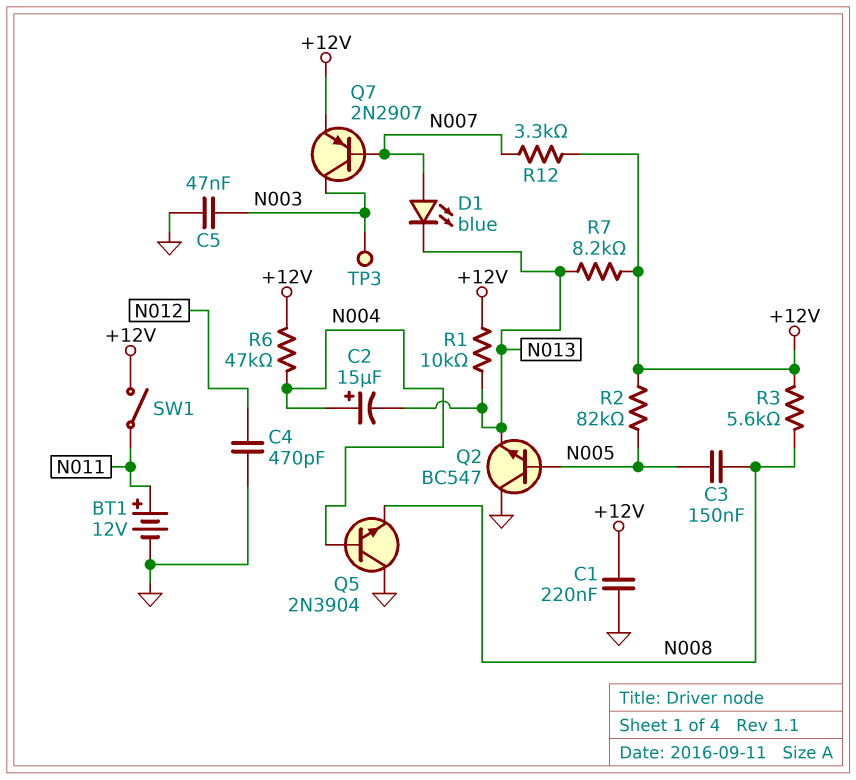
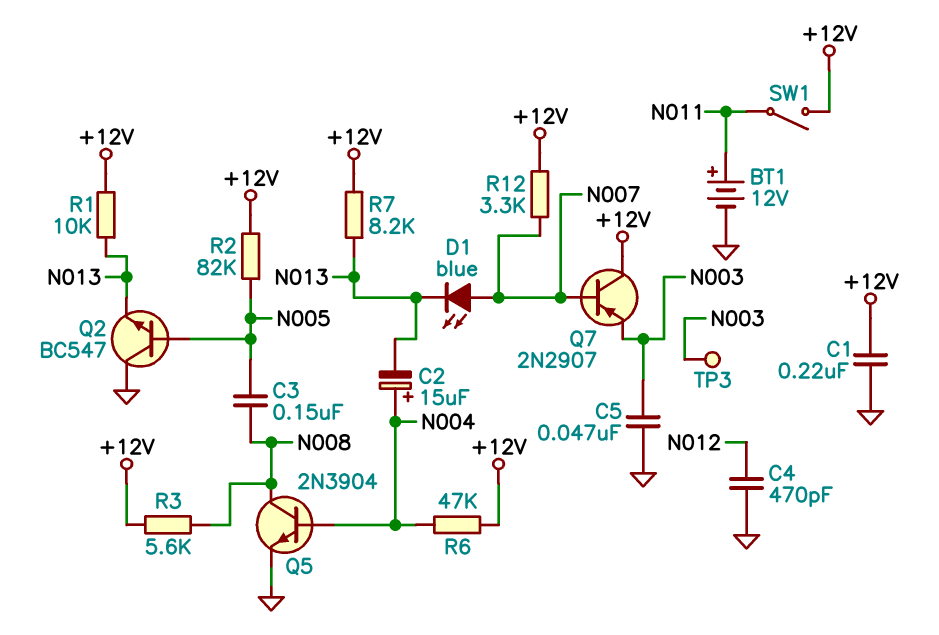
Q5: NPN 2N3904 (B N004, C GND, E N008) -> NPN 2N3904 (B N004, C N008, E GND)
Q7: PNP 2N2907 (B N007, C N003, E +12V) -> PNP 2N2907 (B N007, C +12V, E N003)

